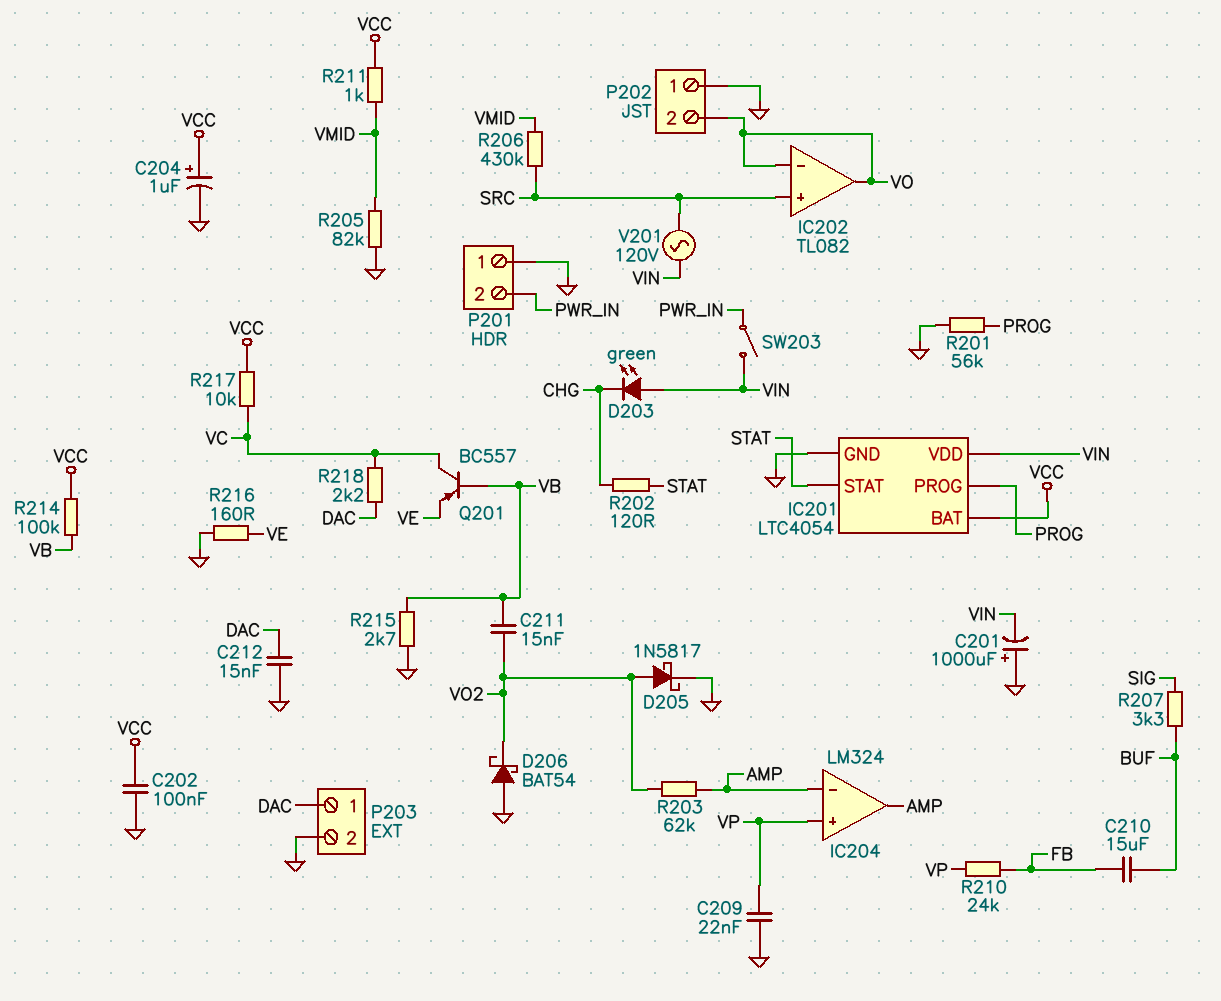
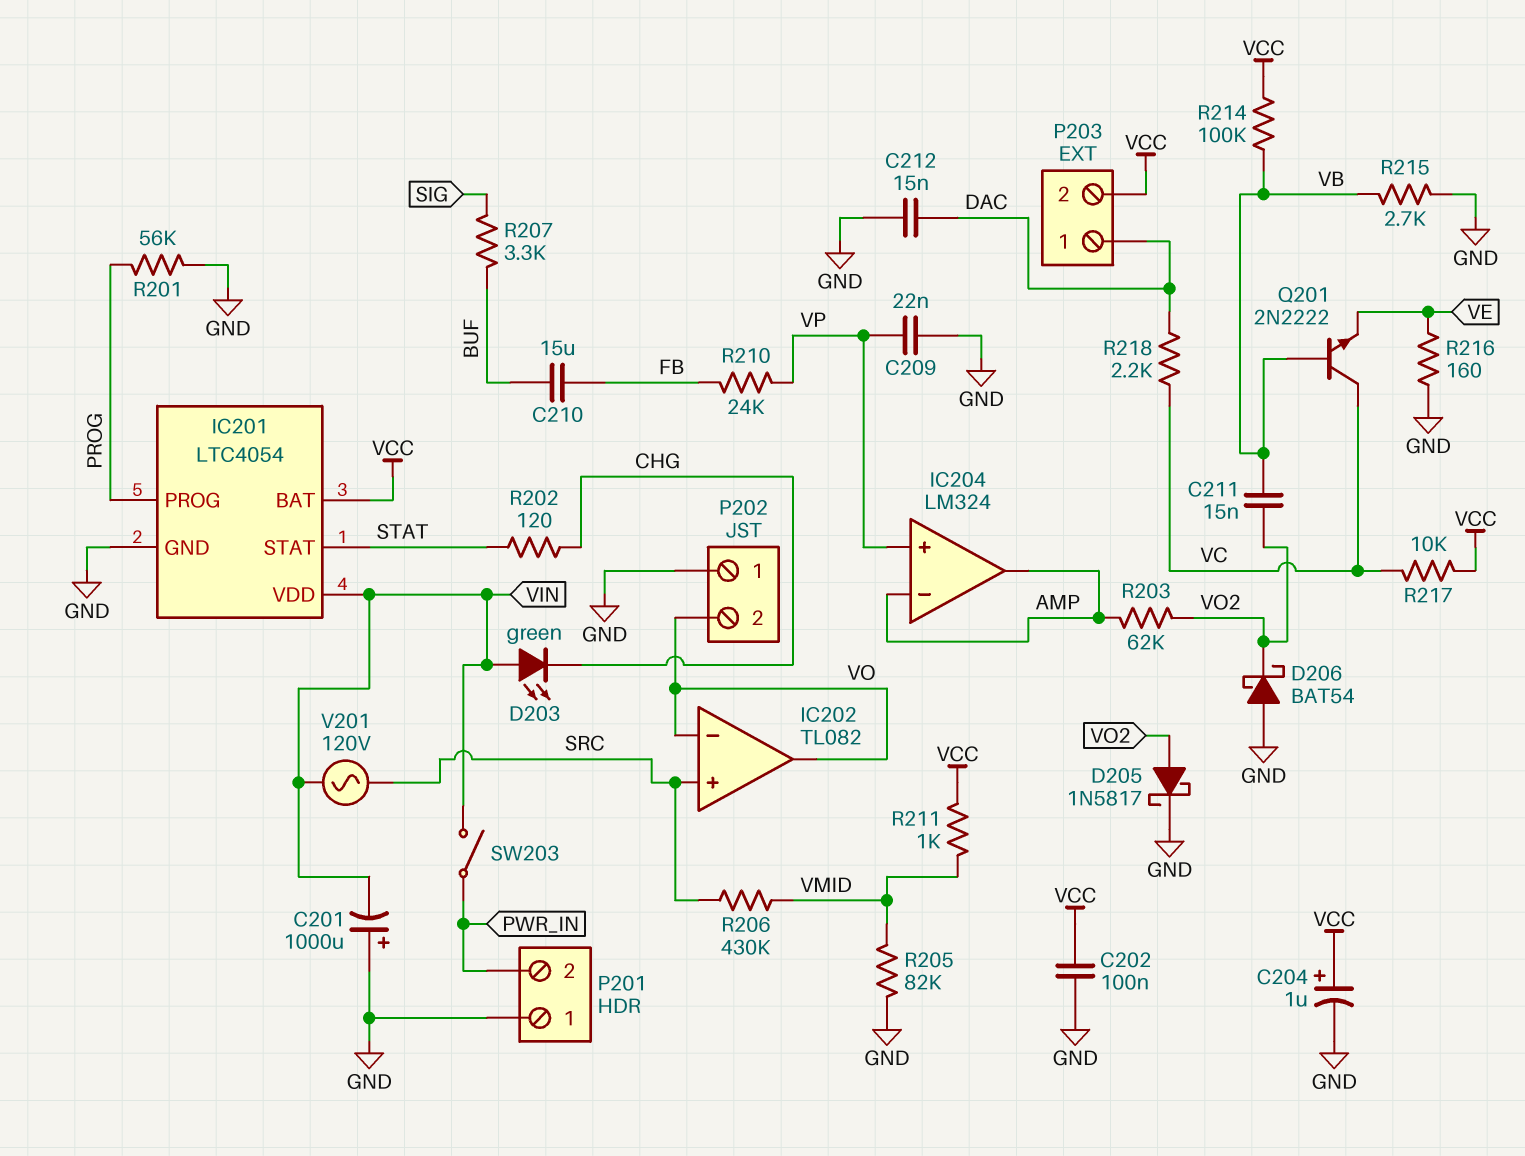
P203 pin 2: GND -> VCC
Q201: PNP BC557 (B VB, C VC, E VE) -> NPN 2N2222 (B VB, C VC, E VE)

